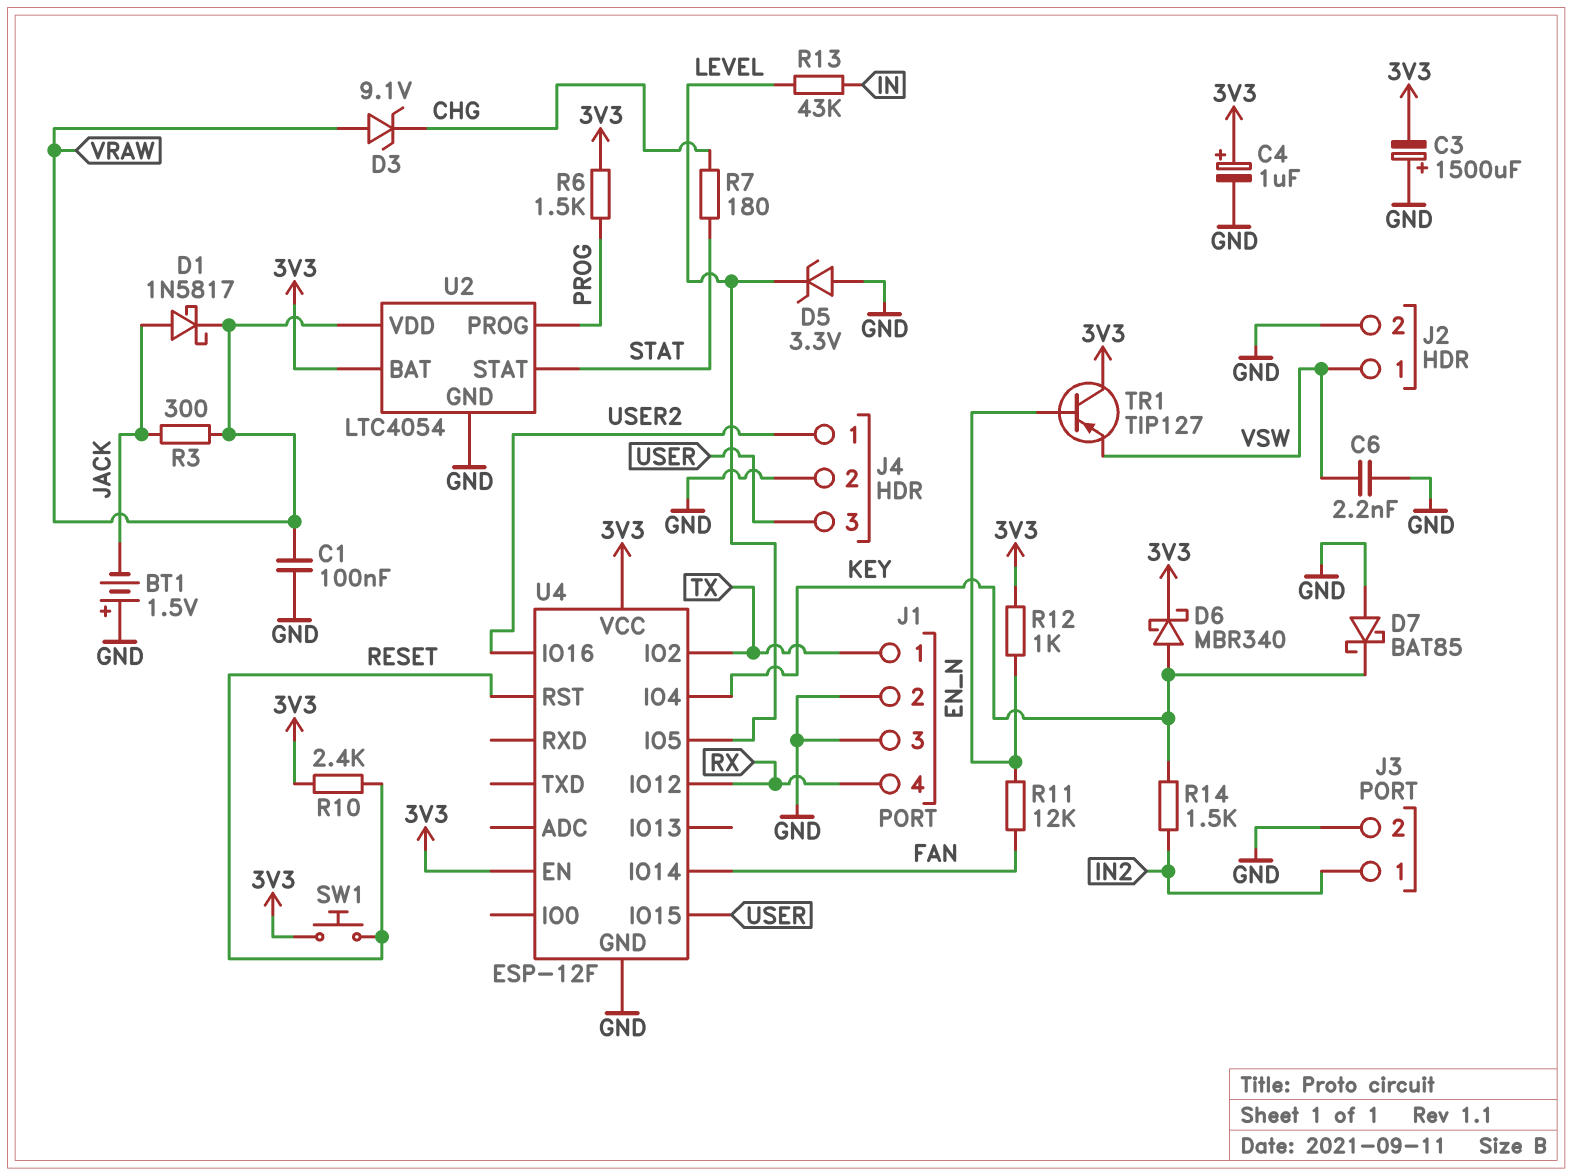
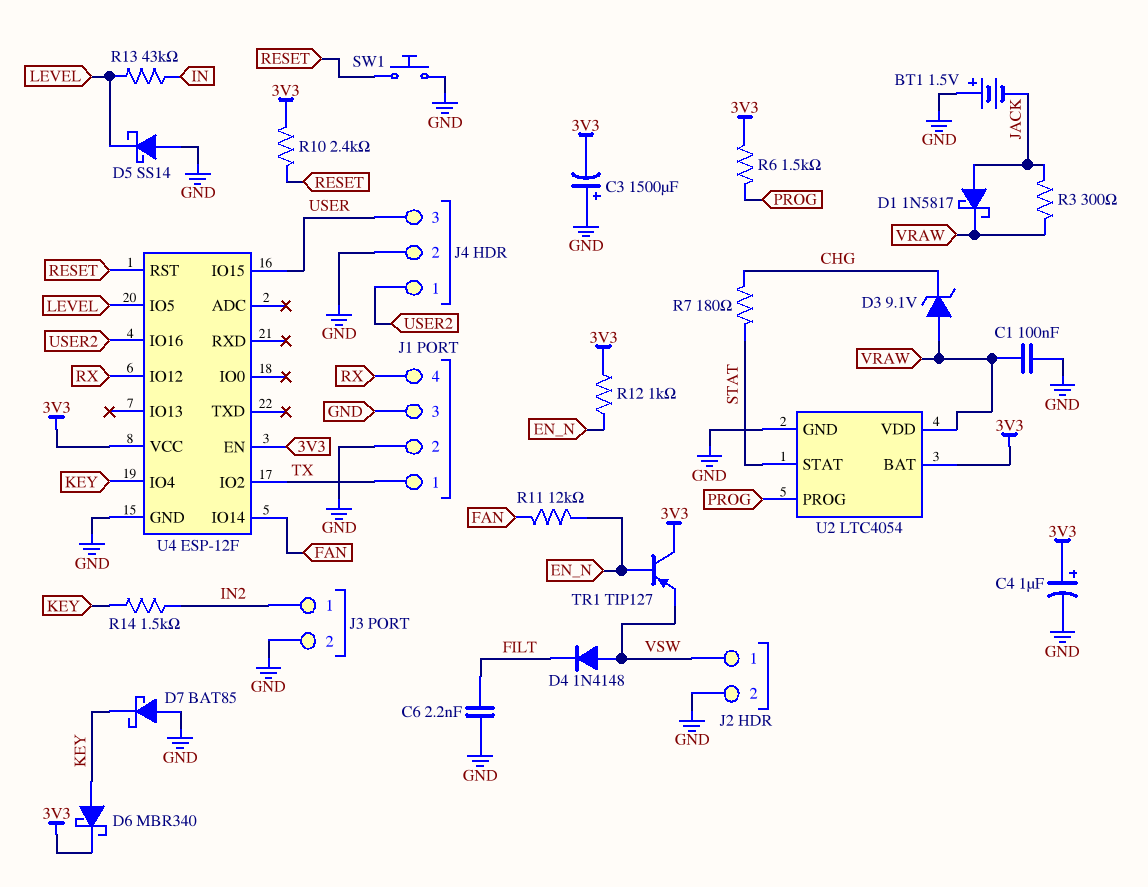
C6: 2.2nF (GND, VSW) -> 2.2nF (FILT, GND)
D4: none -> diode 1N4148 (A VSW, K FILT)
D5: zener 3.3V (A GND, K LEVEL) -> schottky SS14 (A GND, K LEVEL)
SW1: button (3V3, RESET) -> button (GND, RESET)

